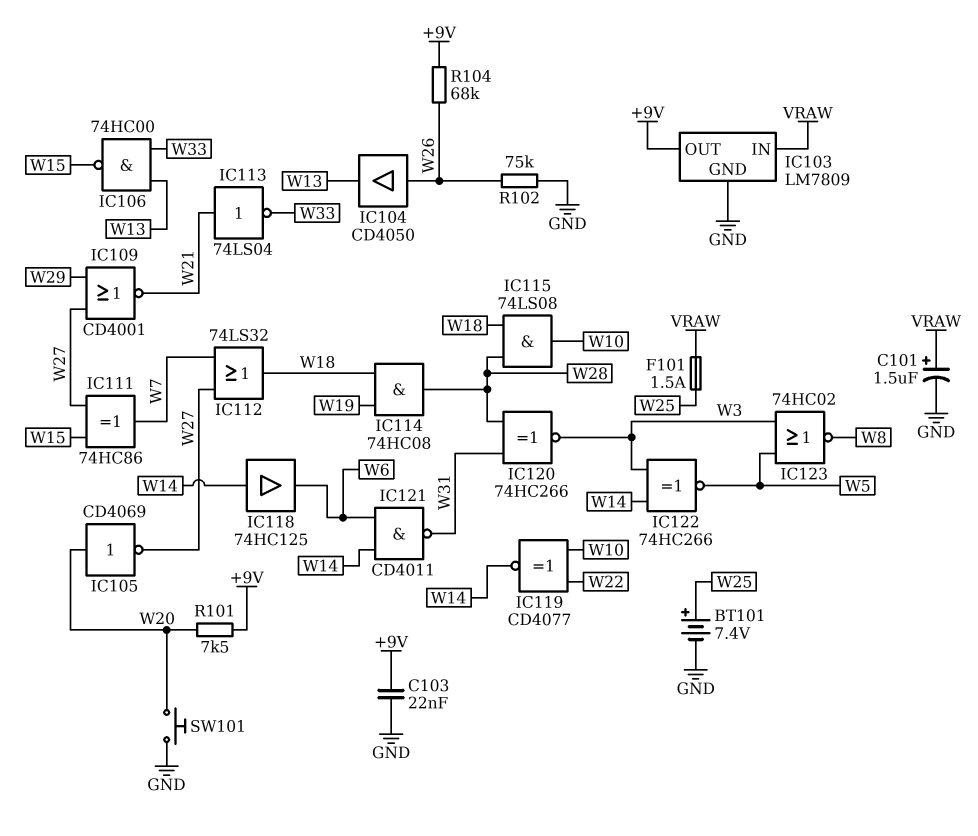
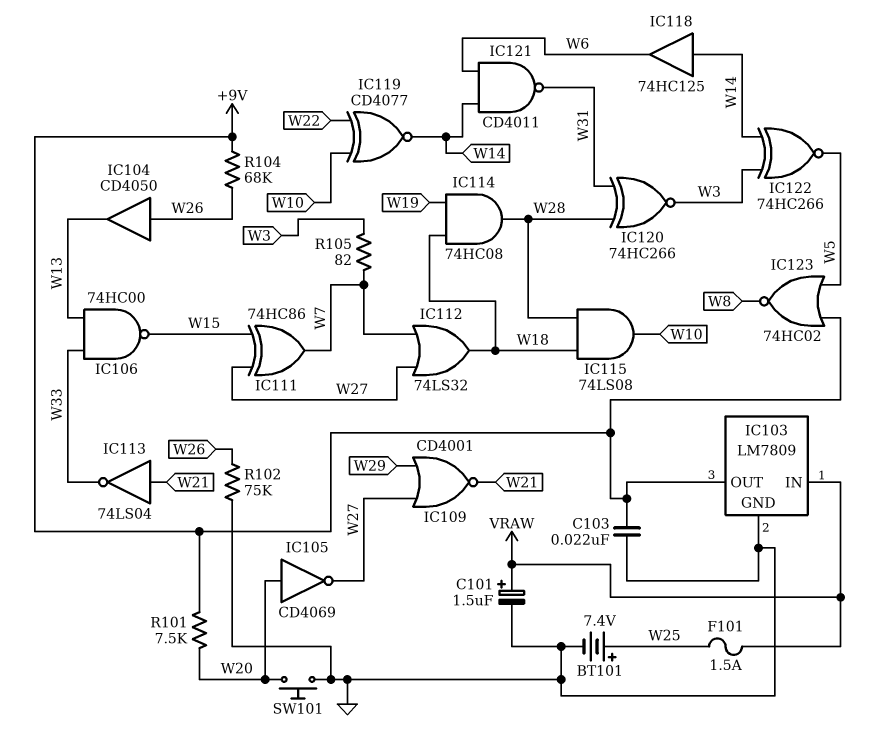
IC123: NOR 74HC02 (in W3, in W5, out W8) -> NOR 74HC02 (in +9V, in W5, out W8)
R105: none -> 82 (W3, W7)

